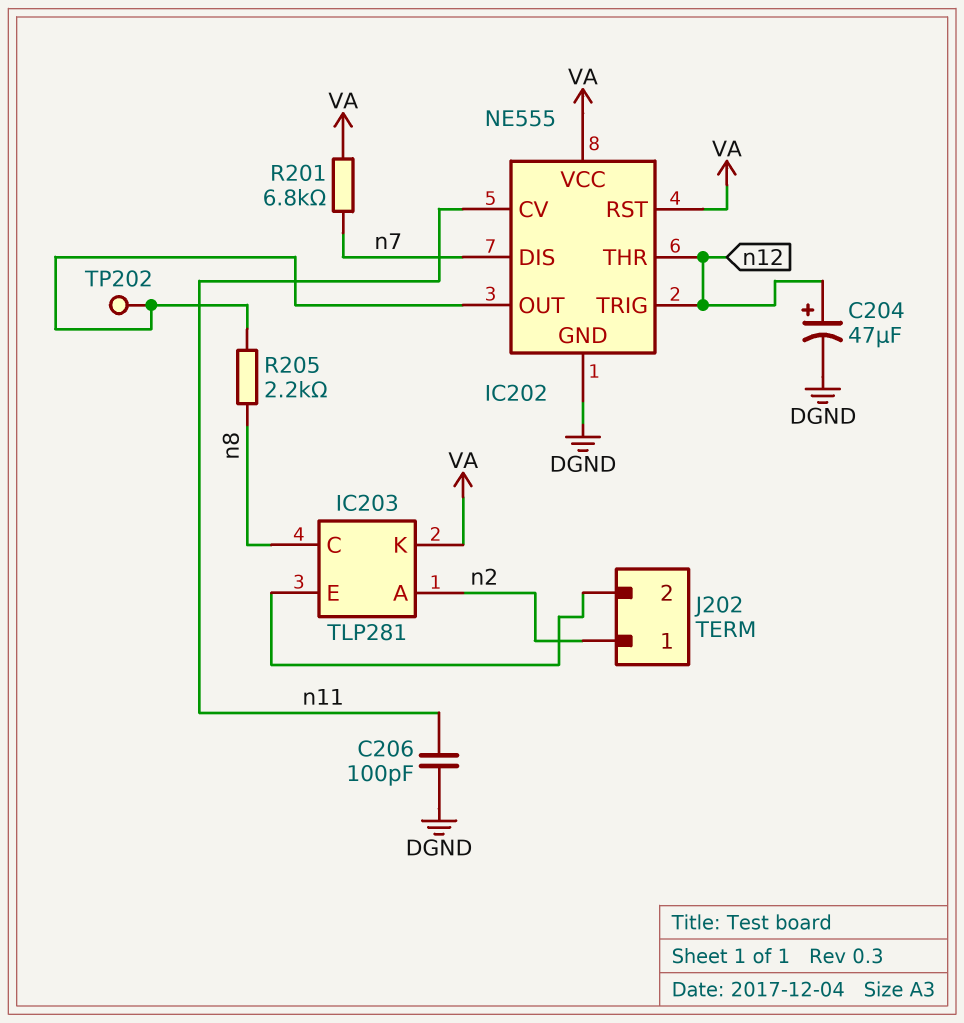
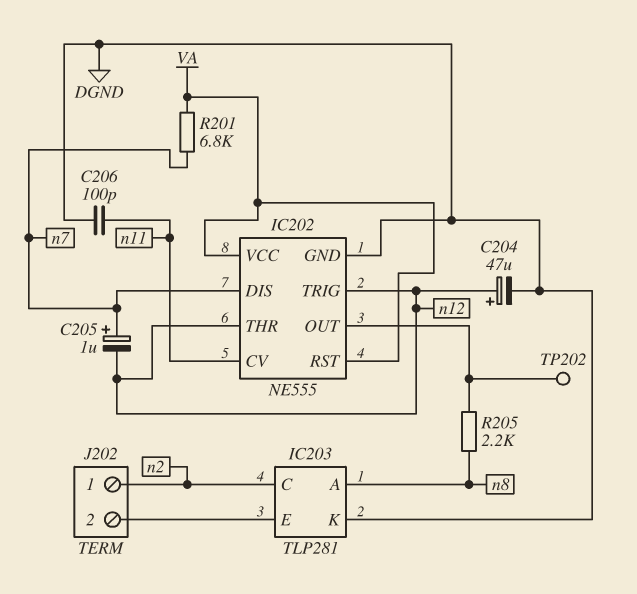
C205: none -> 1uF (plus n7, minus n12)
IC203 pin A: n2 -> n8
IC203 pin C: n8 -> n2
IC203 pin K: VA -> DGND

